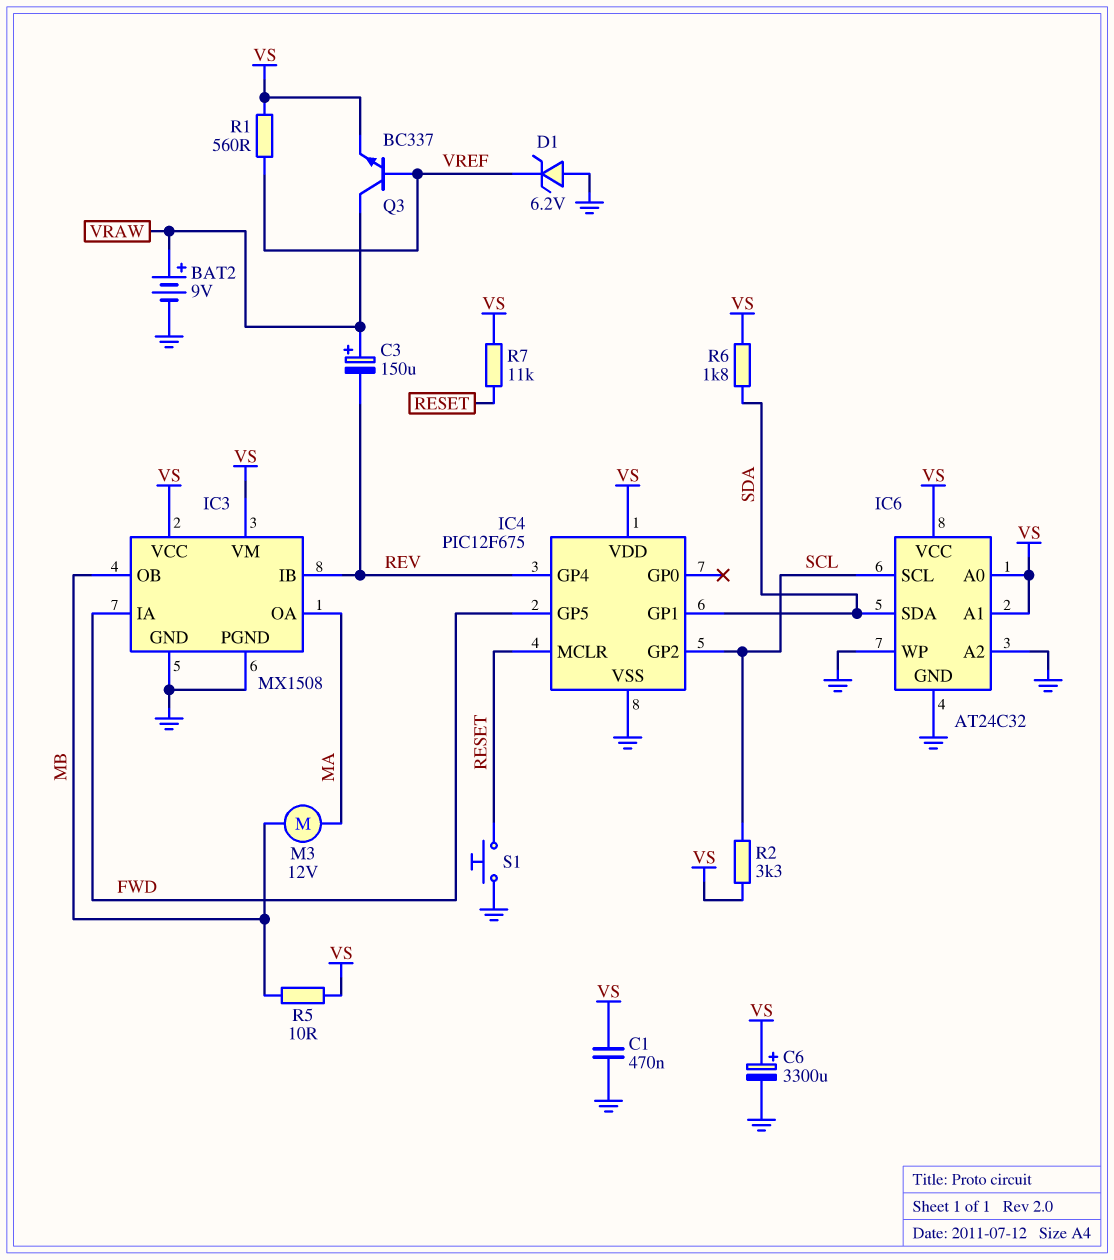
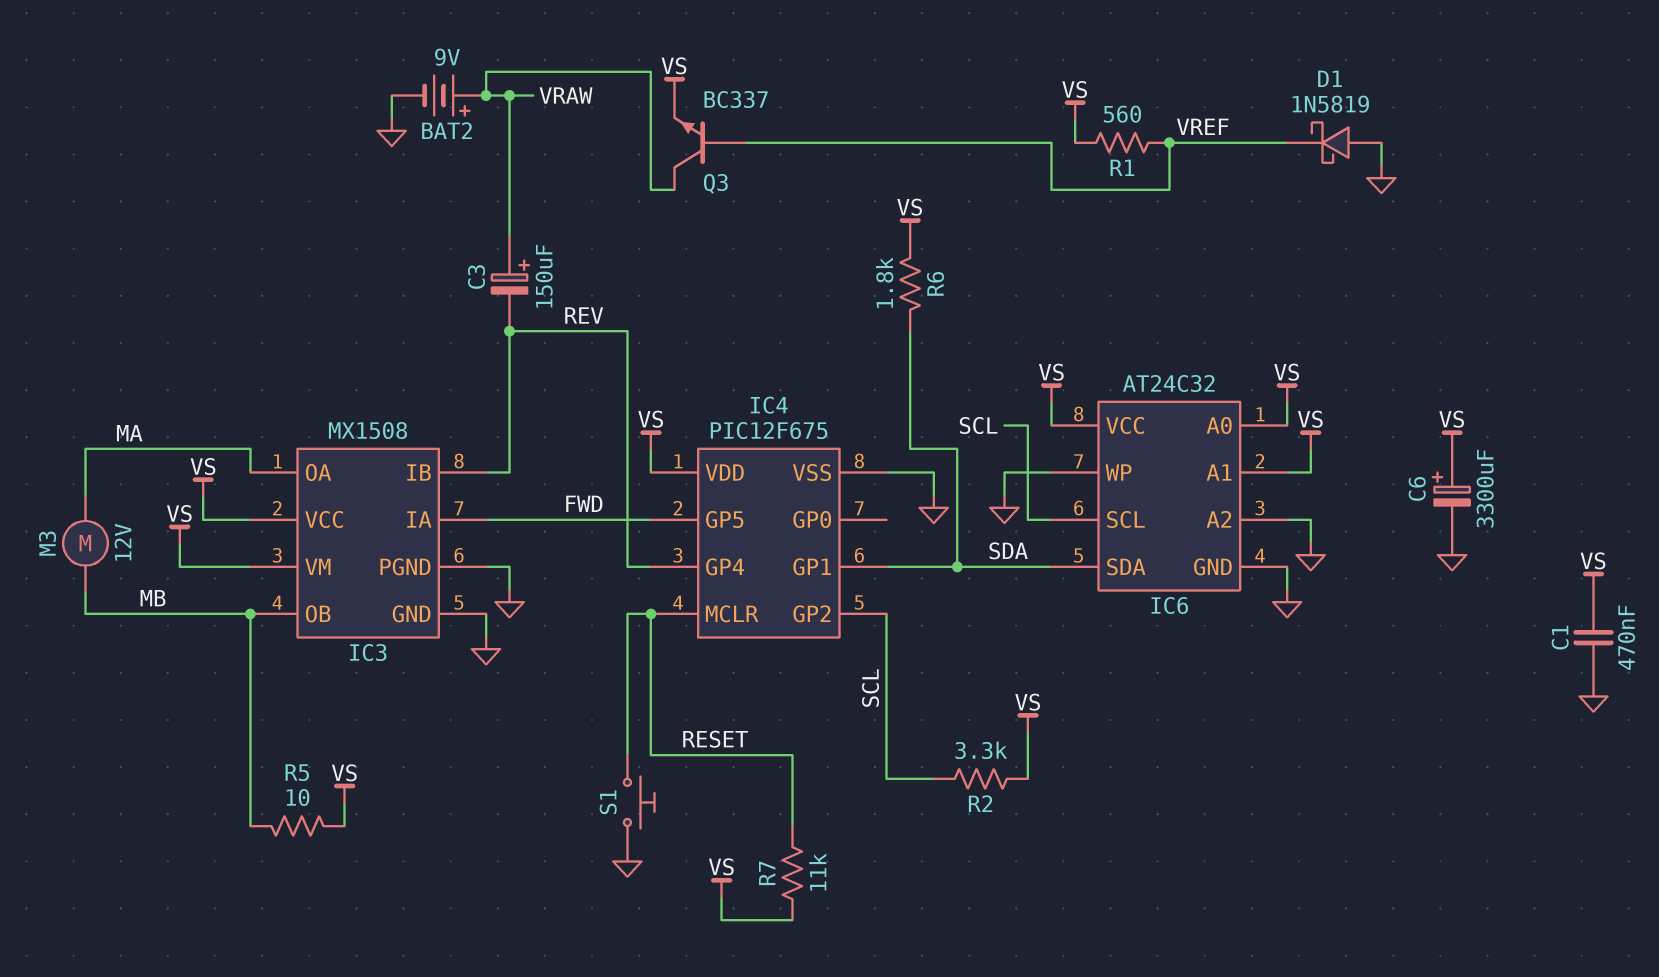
D1: zener 6.2V (A GND, K VREF) -> schottky 1N5819 (A GND, K VREF)

